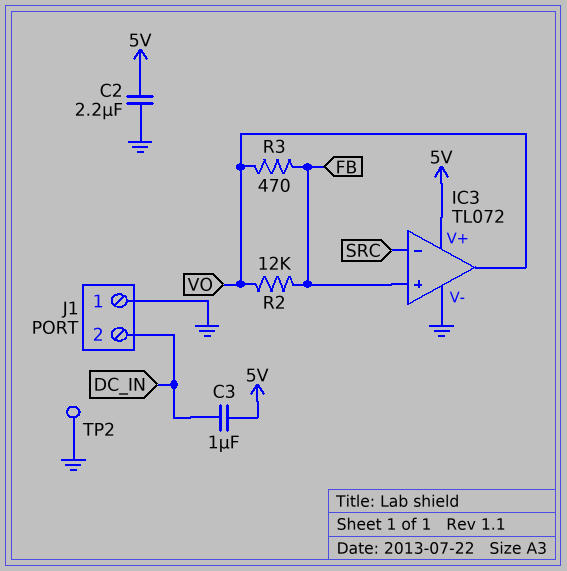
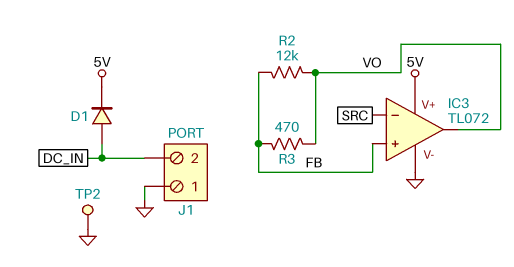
C2: 2.2uF (5V, GND) -> none
C3: 1uF (5V, DC_IN) -> none
D1: none -> diode (A DC_IN, K 5V)

